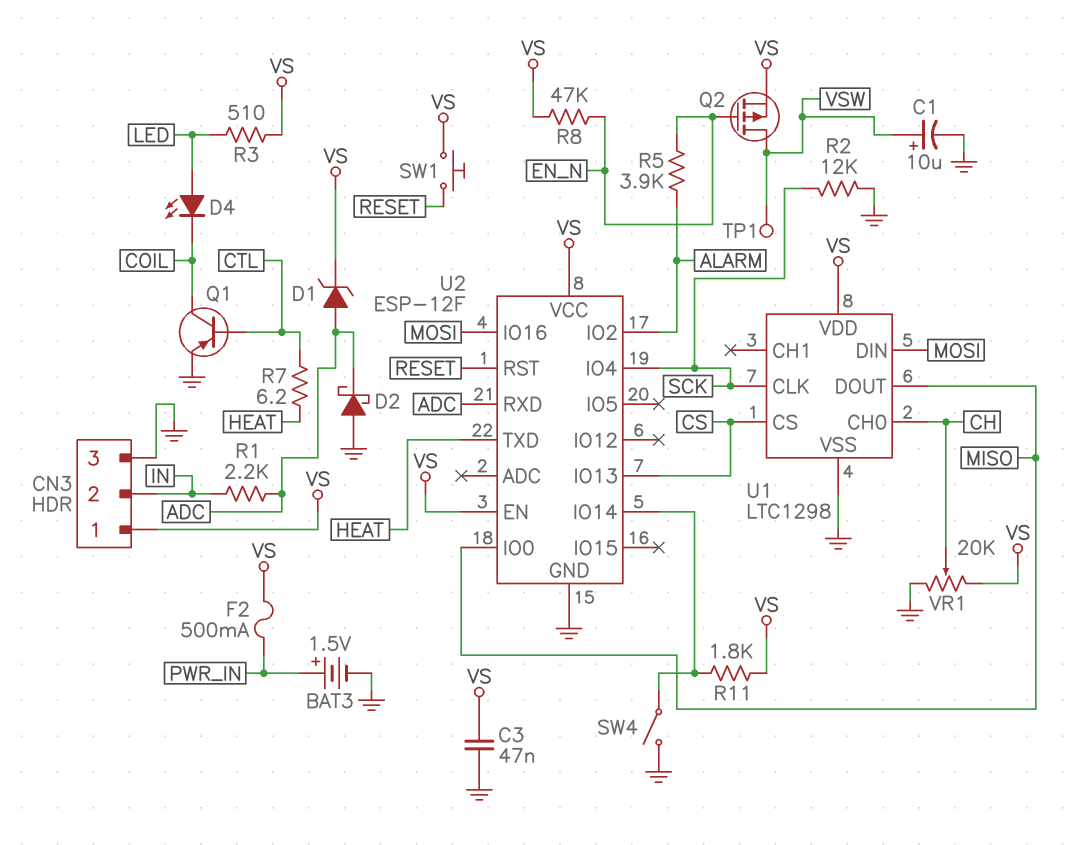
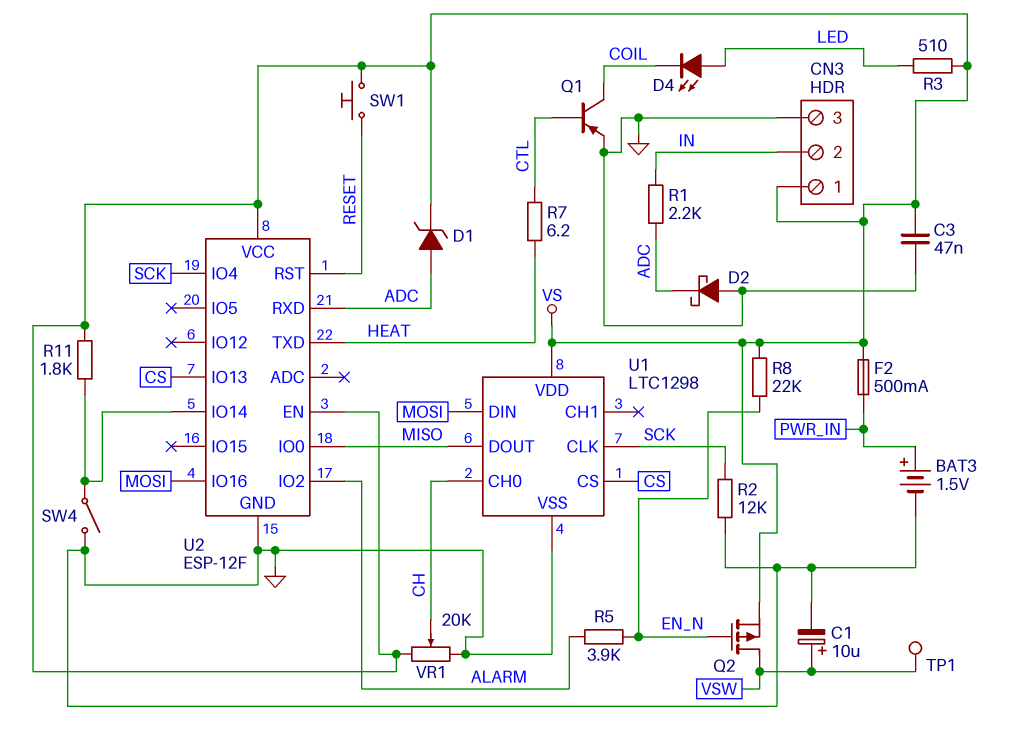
R8: 47k (EN_N, VS) -> 22k (EN_N, VS)

